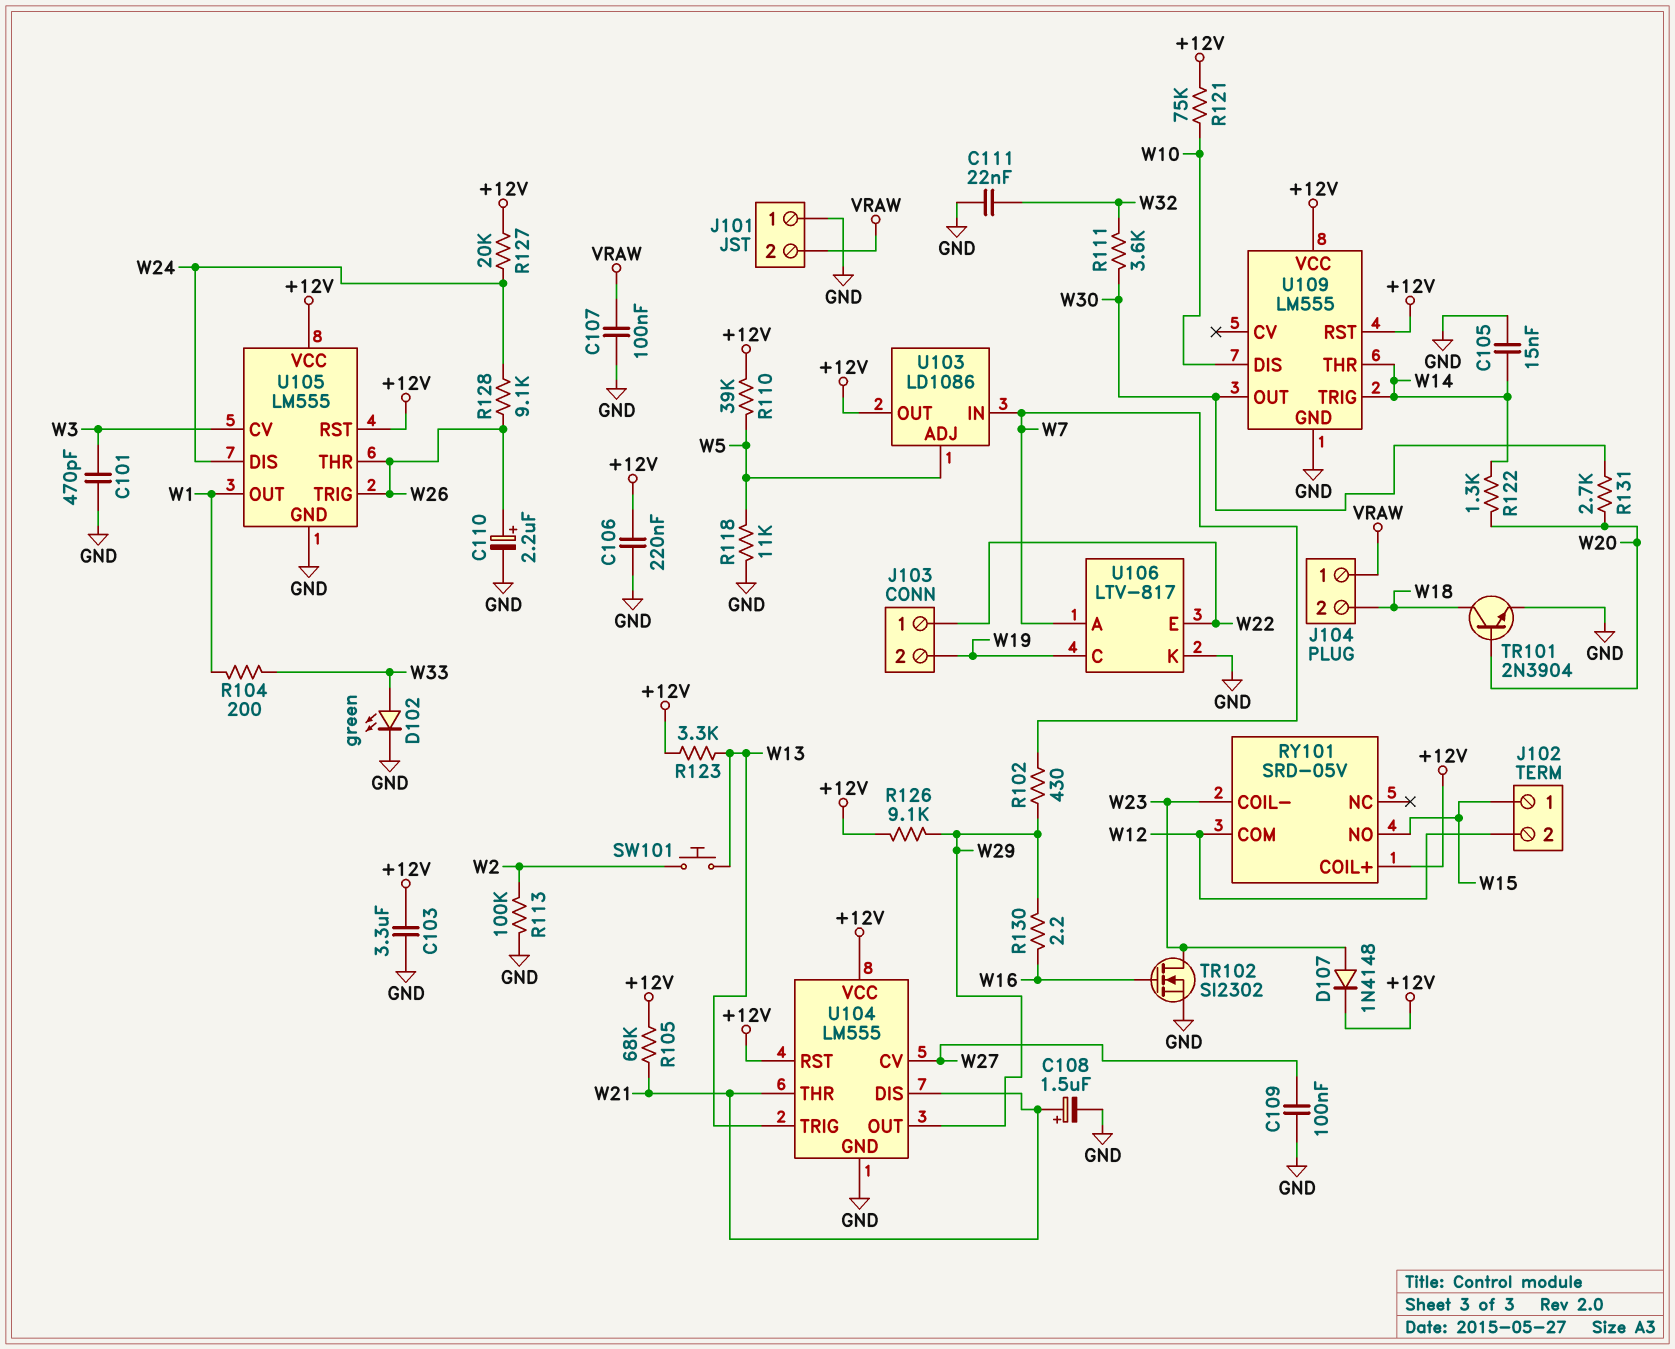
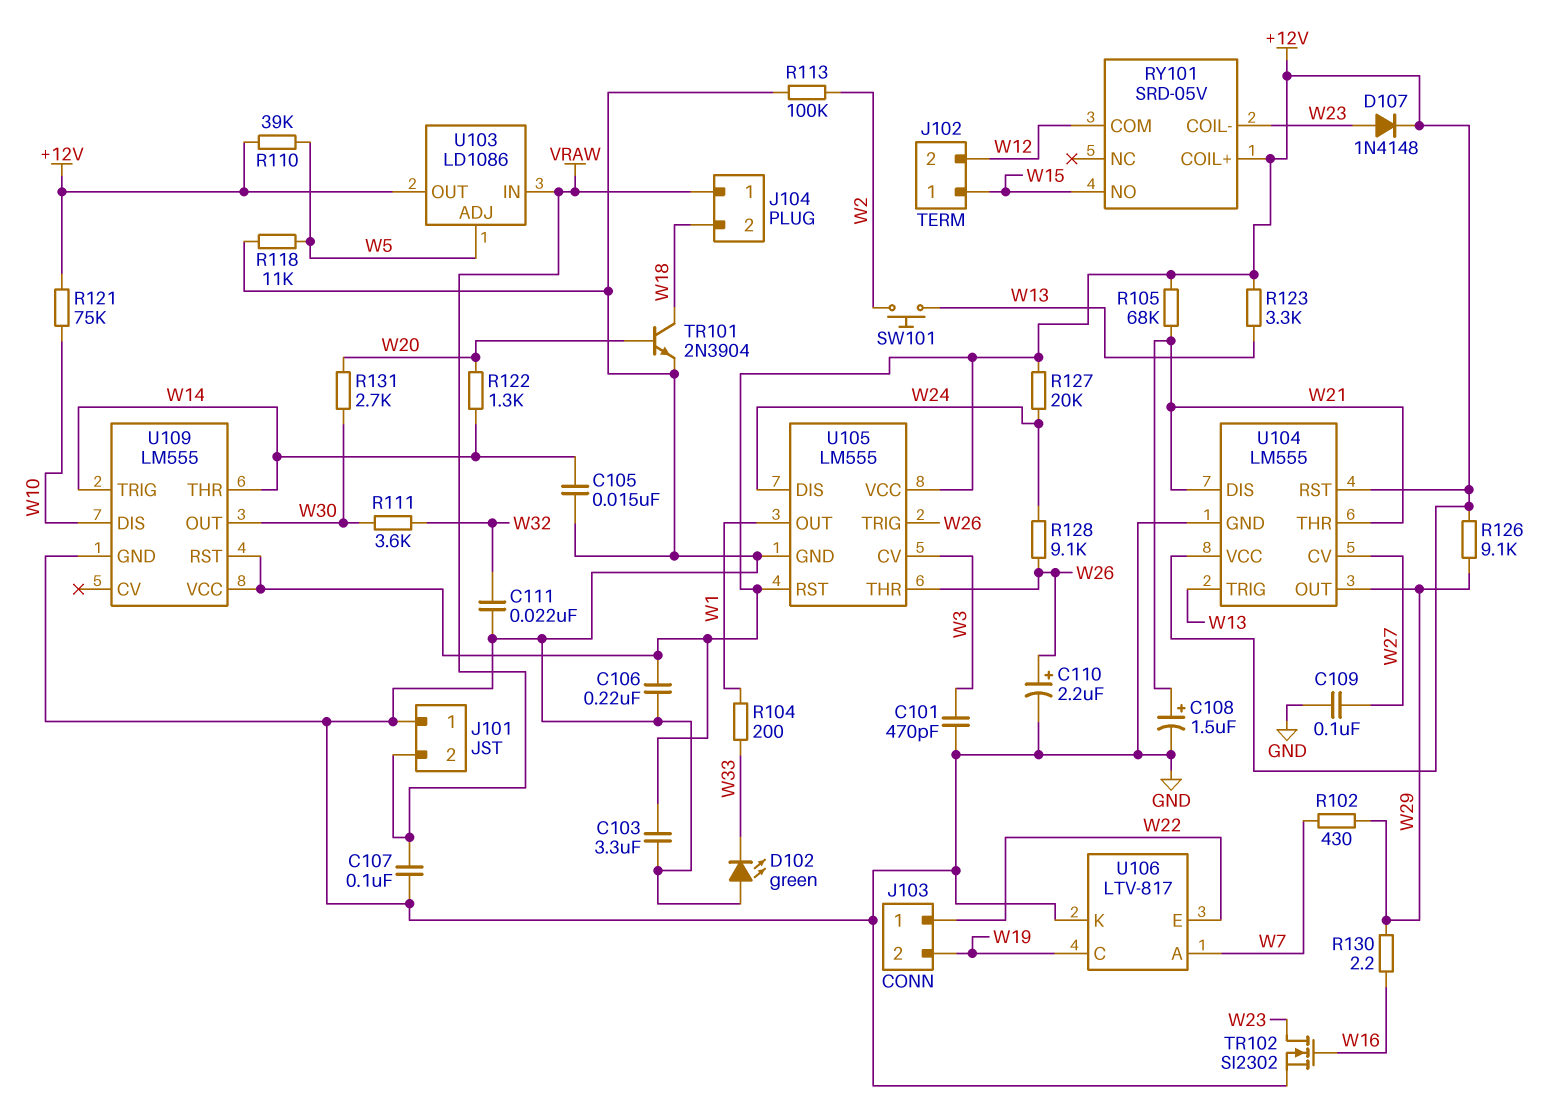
D102: LED green (A W33, K GND) -> LED green (A GND, K W33)
U103 pin IN: W7 -> VRAW

